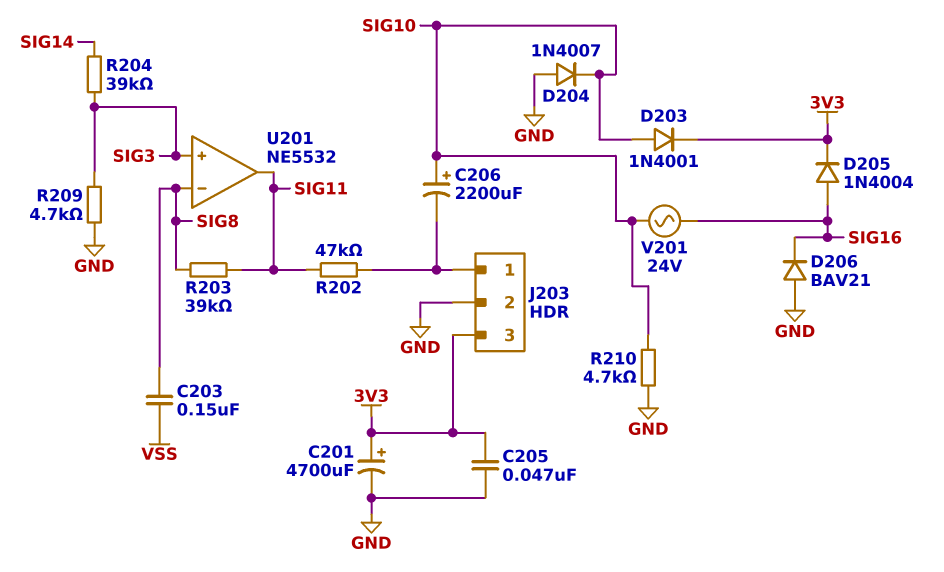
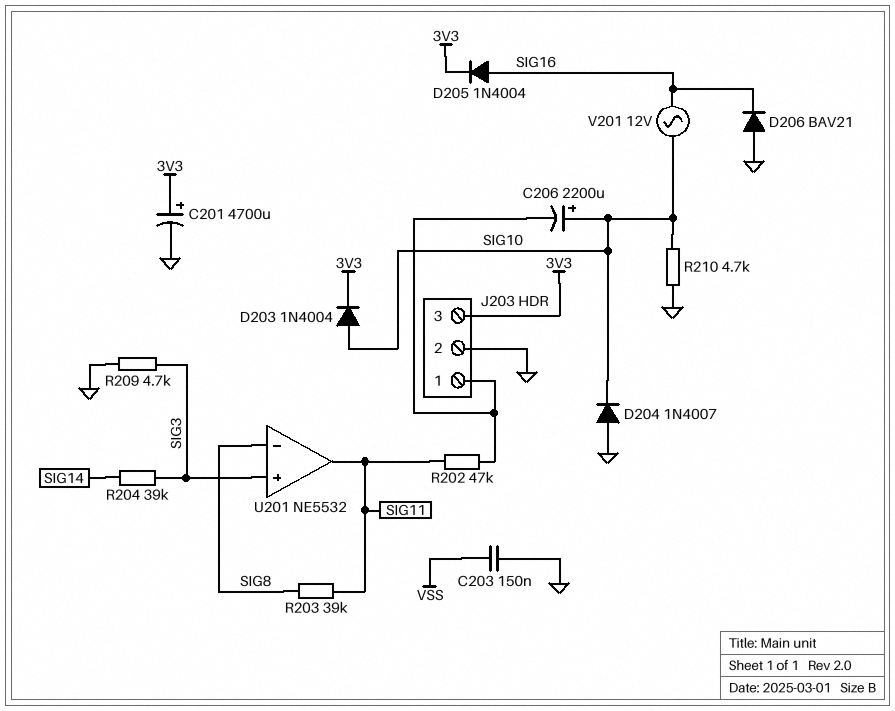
C203: 150nF (SIG8, VSS) -> 150nF (GND, VSS)
C205: 47nF (3V3, GND) -> none
D203: diode 1N4001 (A SIG10, K 3V3) -> diode 1N4004 (A SIG10, K 3V3)
V201: AC 24V (SIG10, SIG16) -> AC 12V (SIG10, SIG16)

